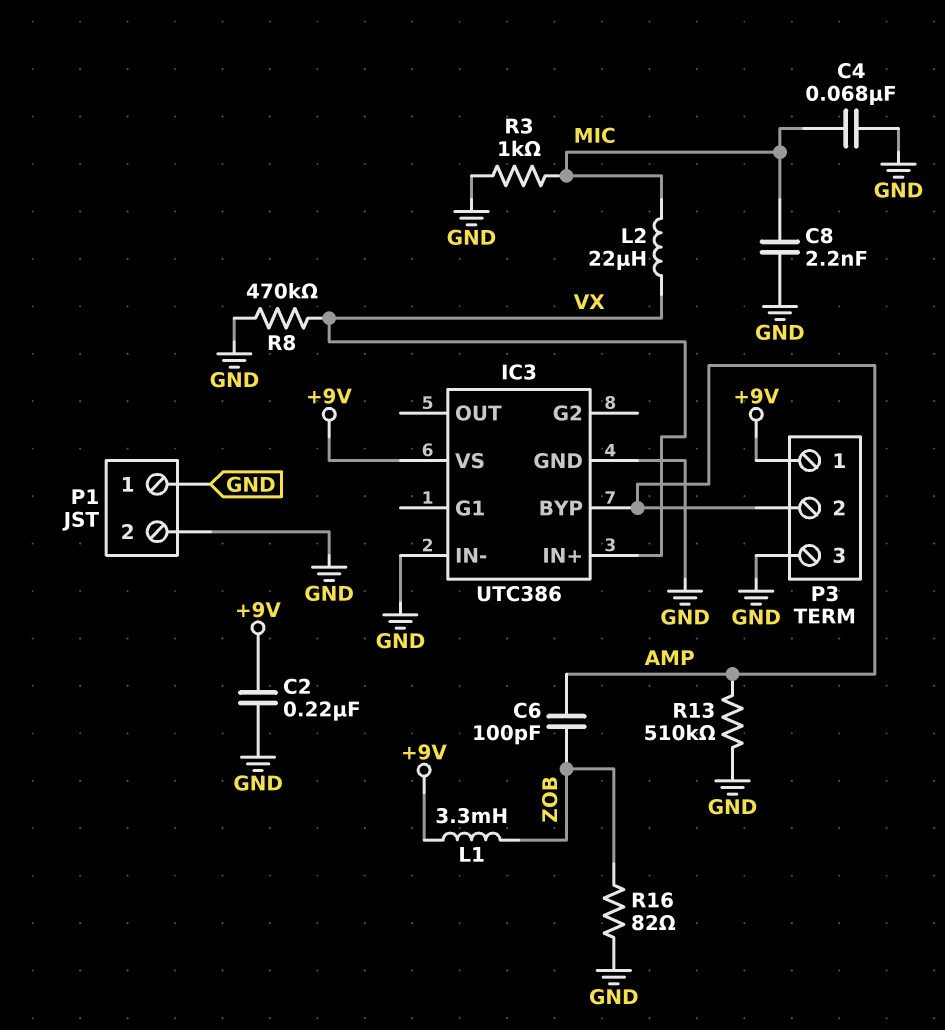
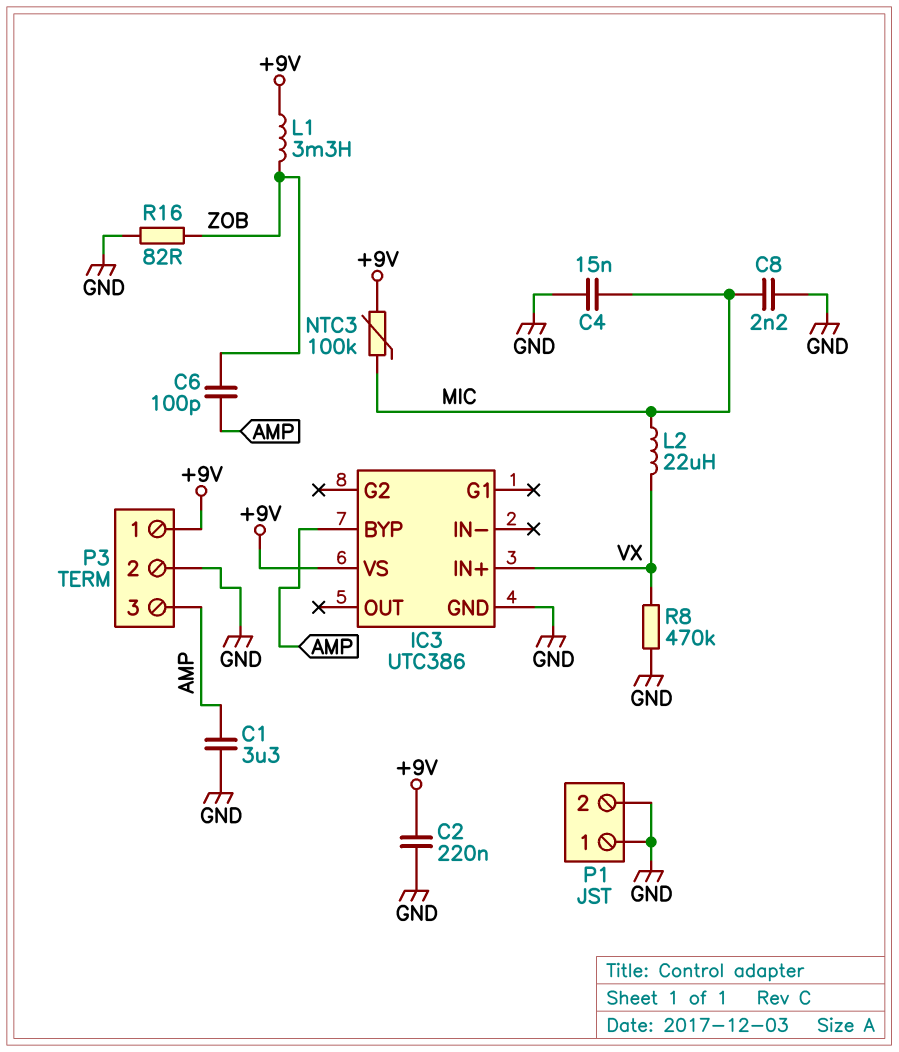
C1: none -> 3.3uF (AMP, GND)
C4: 68nF (GND, MIC) -> 15nF (GND, MIC)
IC3 pin IN-: GND -> none
NTC3: none -> 100k (+9V, MIC)
P3 pin 2: AMP -> GND
P3 pin 3: GND -> AMP
R3: 1k (GND, MIC) -> none
R13: 510k (AMP, GND) -> none

